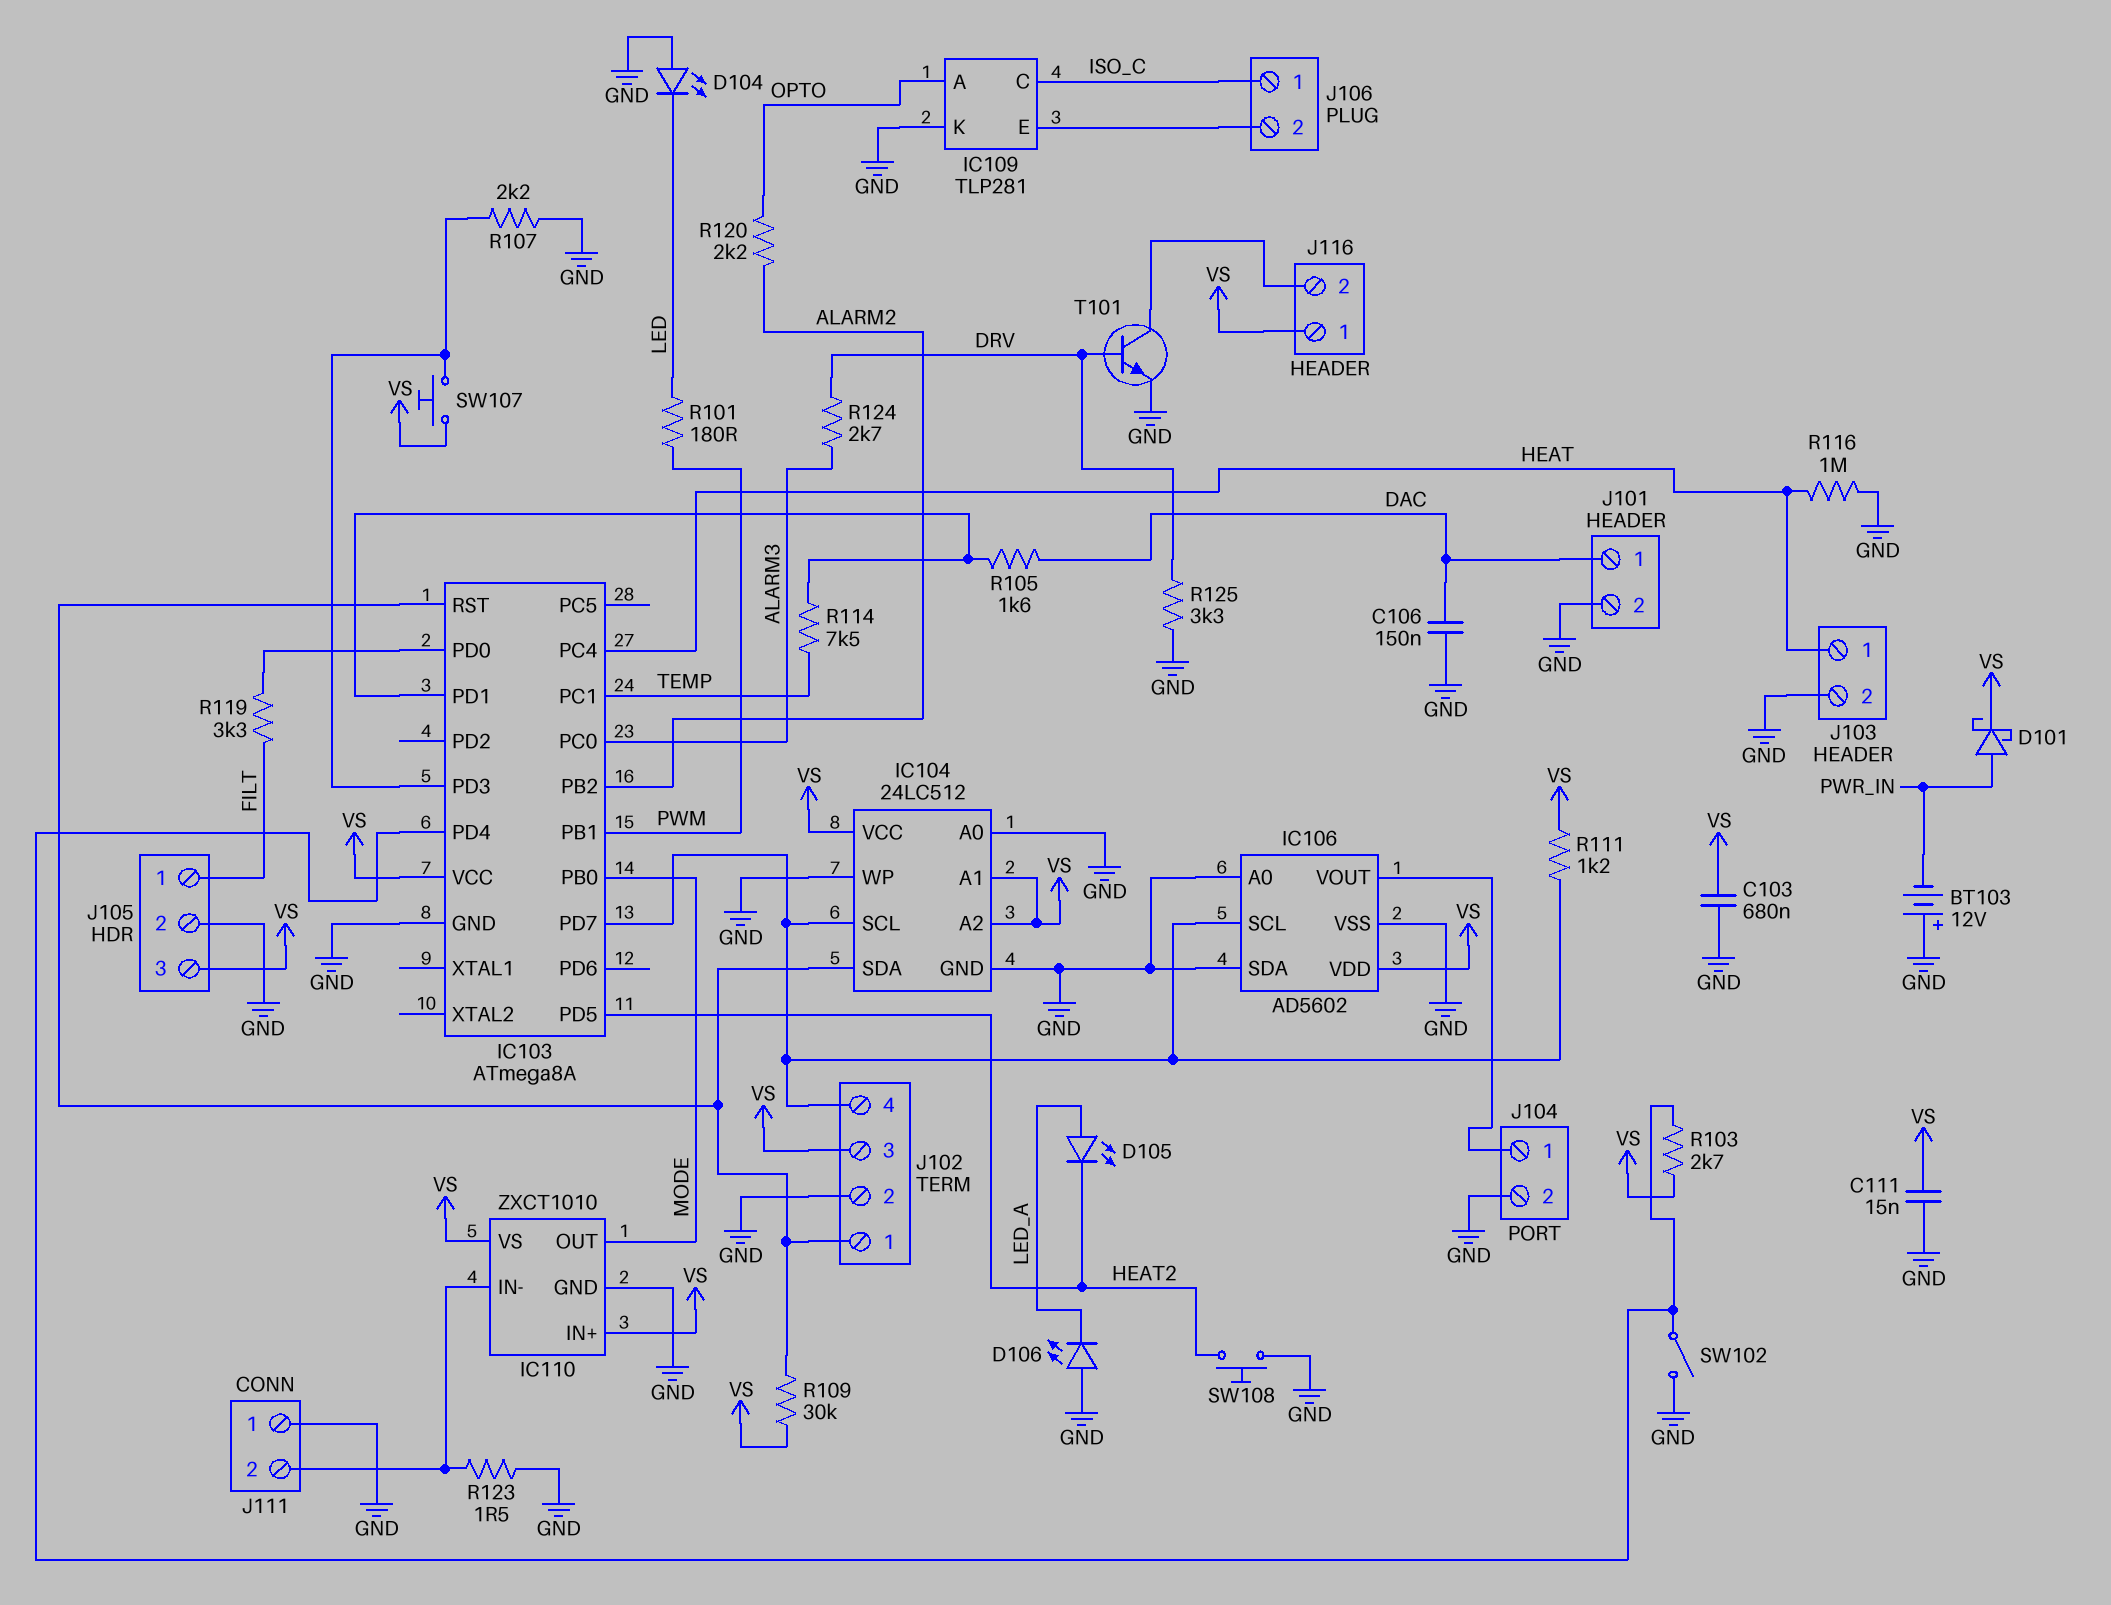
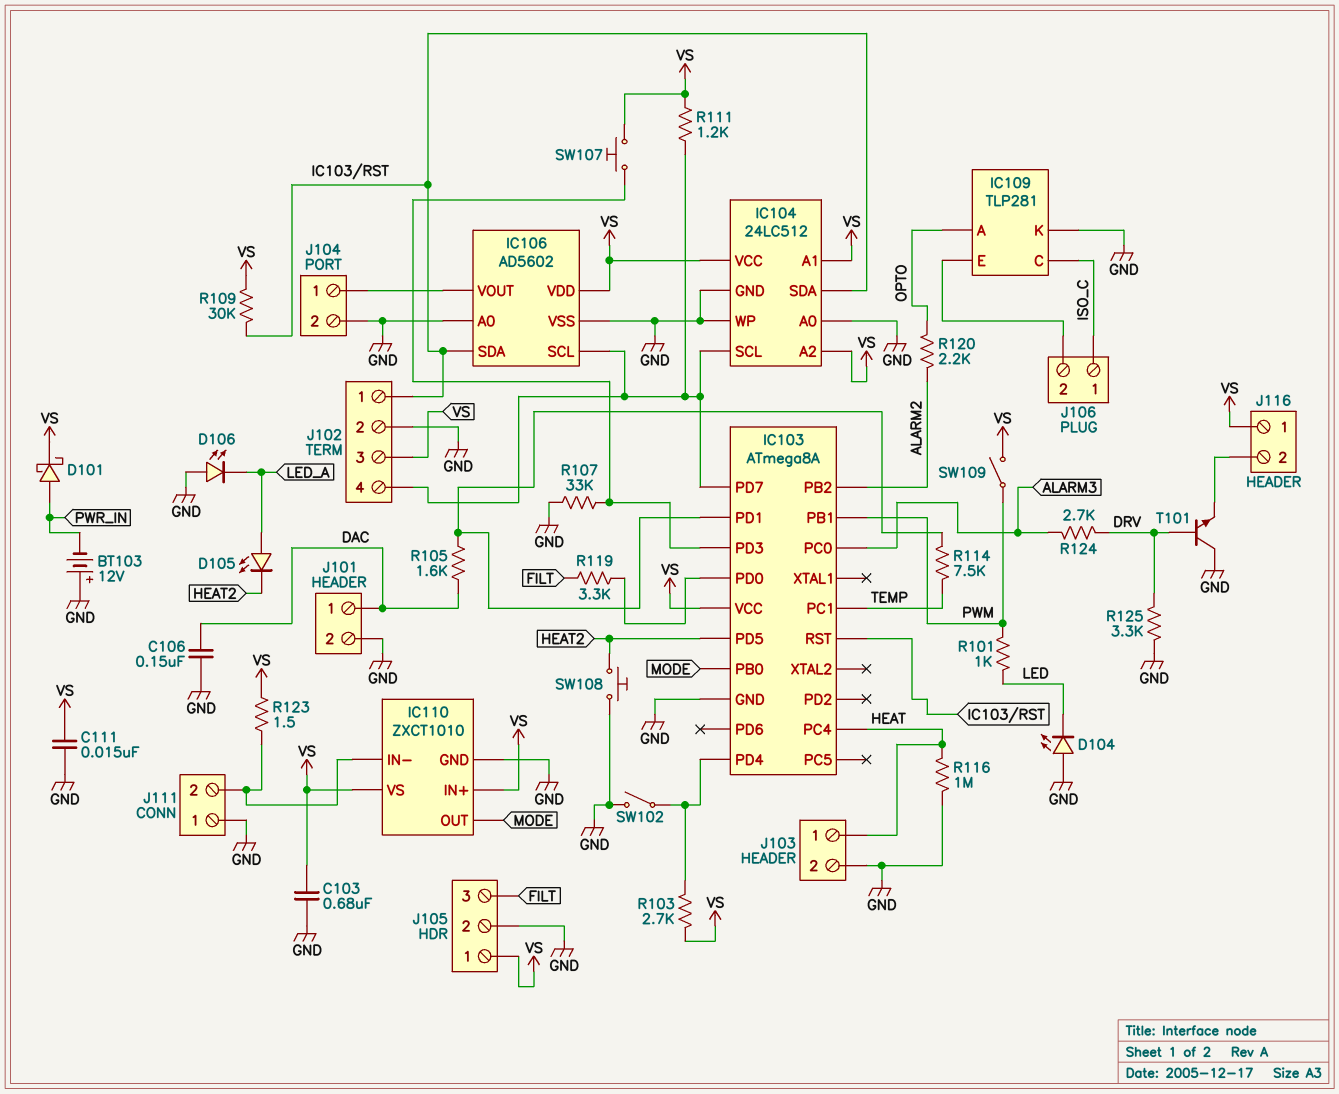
IC106 pin SDA: GND -> IC103/RST
J105 pin 1: FILT -> VS
J105 pin 3: VS -> FILT
R101: 180 (LED, PWM) -> 1k (LED, PWM)
R107: 2.2k (GND, IC103/PD3) -> 33k (GND, IC103/PD3)
R123: 1.5 (GND, IC110/IN-) -> 1.5 (IC110/IN-, VS)
SW109: none -> switch (PWM, VS)
T101: NPN (B DRV, C J116/2, E GND) -> NPN (B DRV, C GND, E J116/2)

